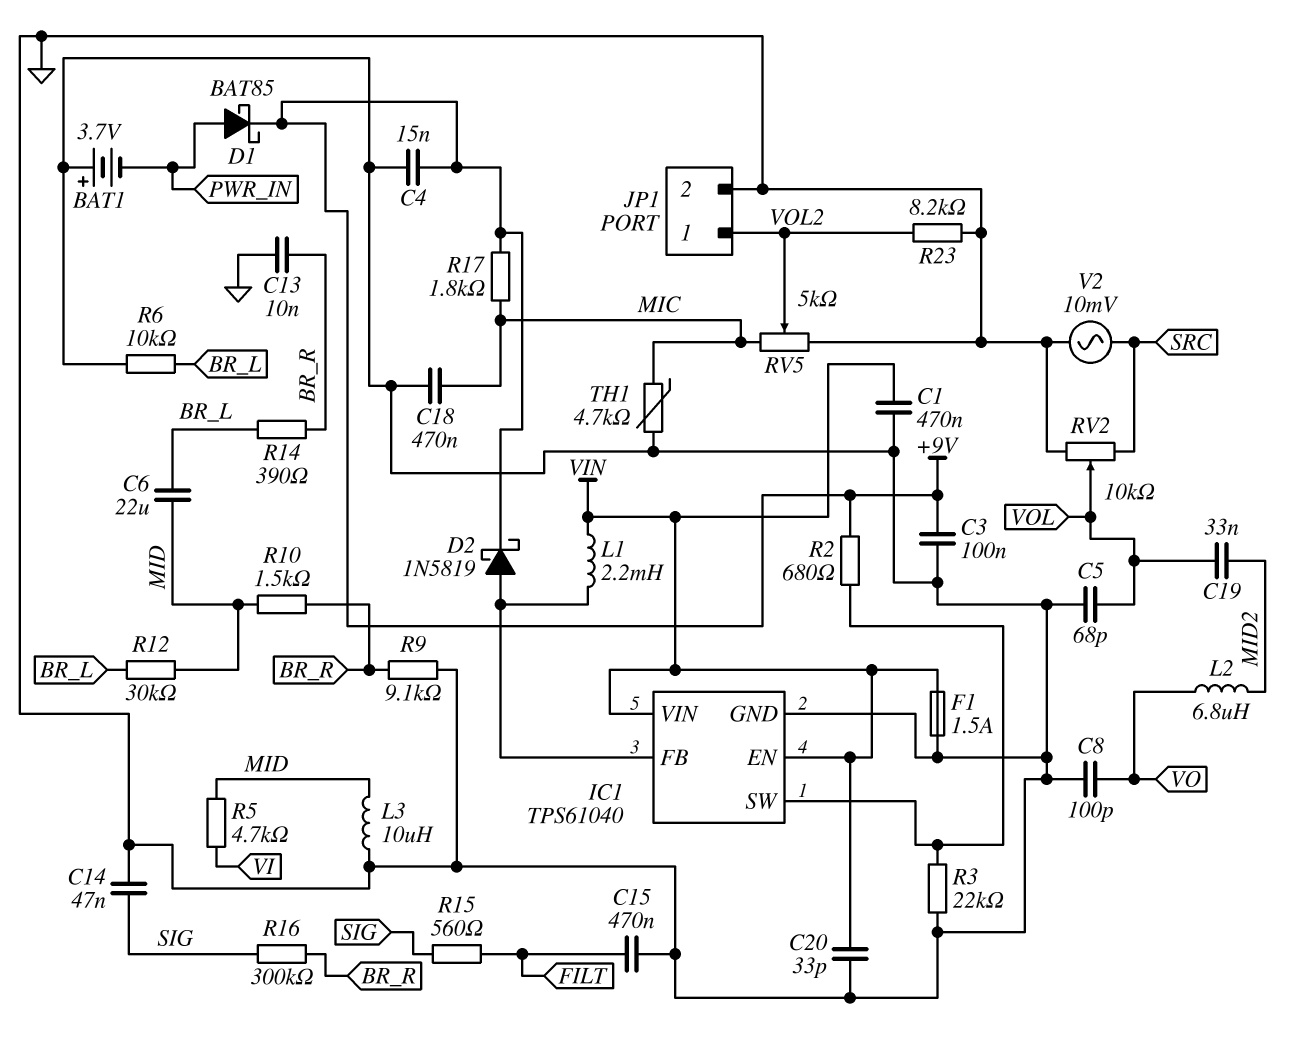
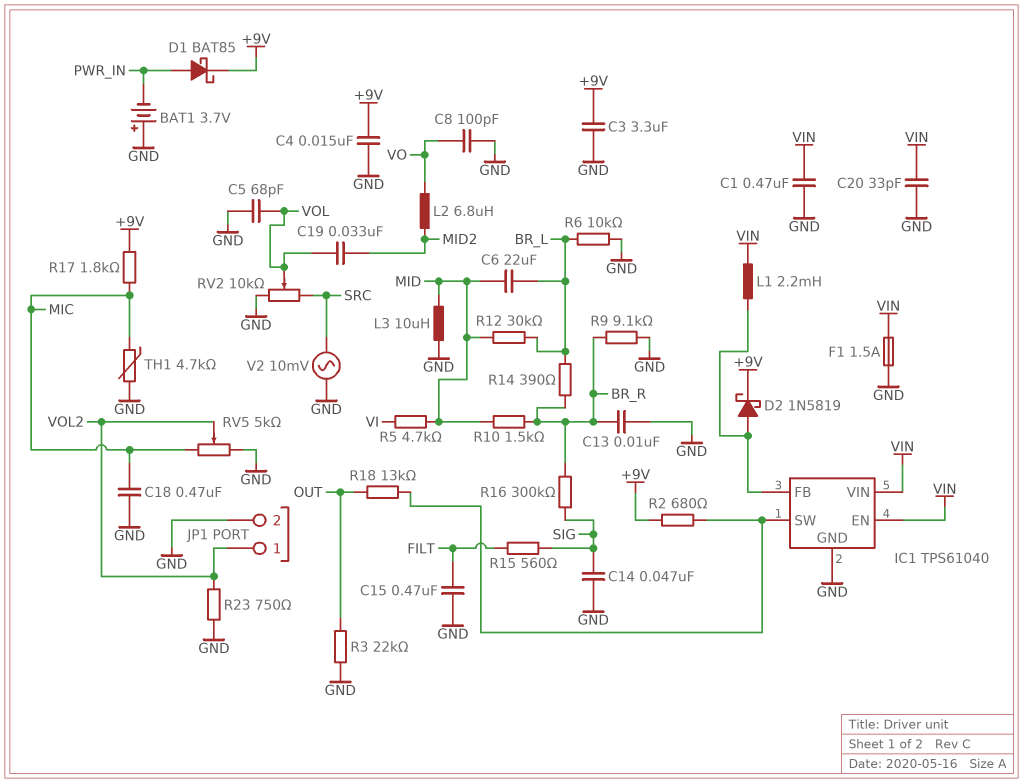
C3: 100nF (+9V, GND) -> 3.3uF (+9V, GND)
R3: 22k (GND, IC1/SW) -> 22k (GND, OUT)
R18: none -> 13k (IC1/SW, OUT)
R23: 8.2k (GND, VOL2) -> 750 (GND, VOL2)

